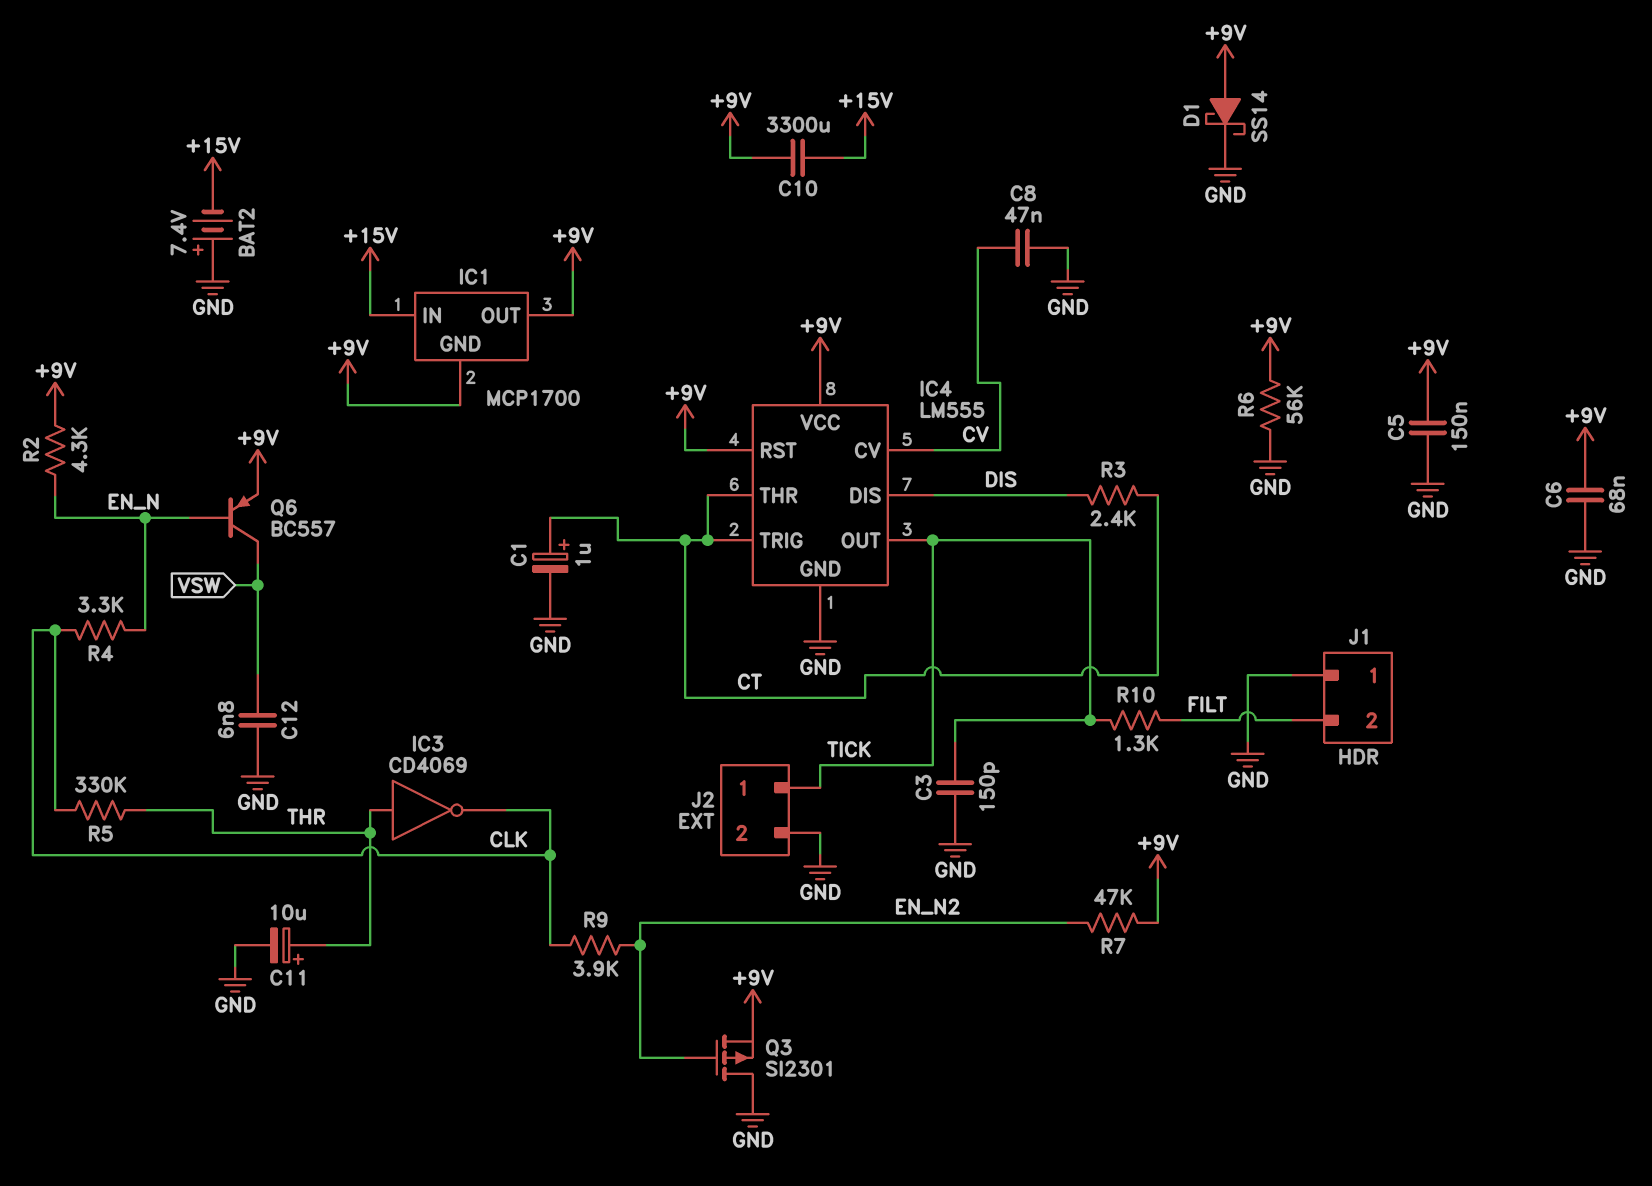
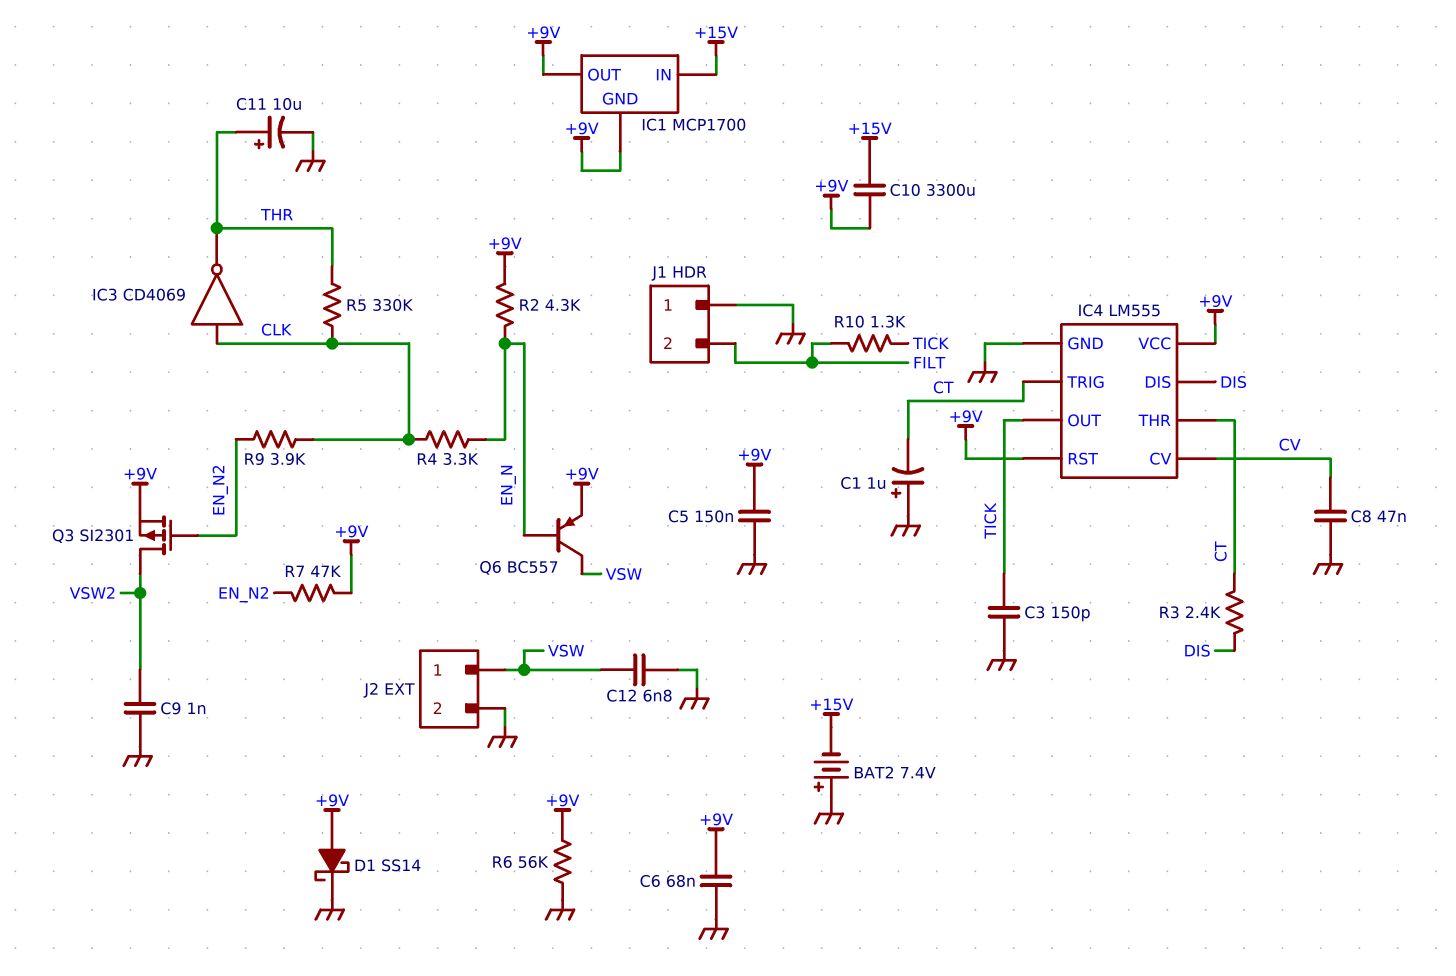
C1: 1uF (plus CT, minus GND) -> 1uF (plus GND, minus CT)
C9: none -> 1nF (GND, VSW2)
IC3: NOT CD4069 (in THR, out CLK) -> NOT CD4069 (in CLK, out THR)
J2 pin 1: TICK -> VSW
Q3: PMOS SI2301 (G EN_N2, D GND, S +9V) -> PMOS SI2301 (G EN_N2, D VSW2, S +9V)

